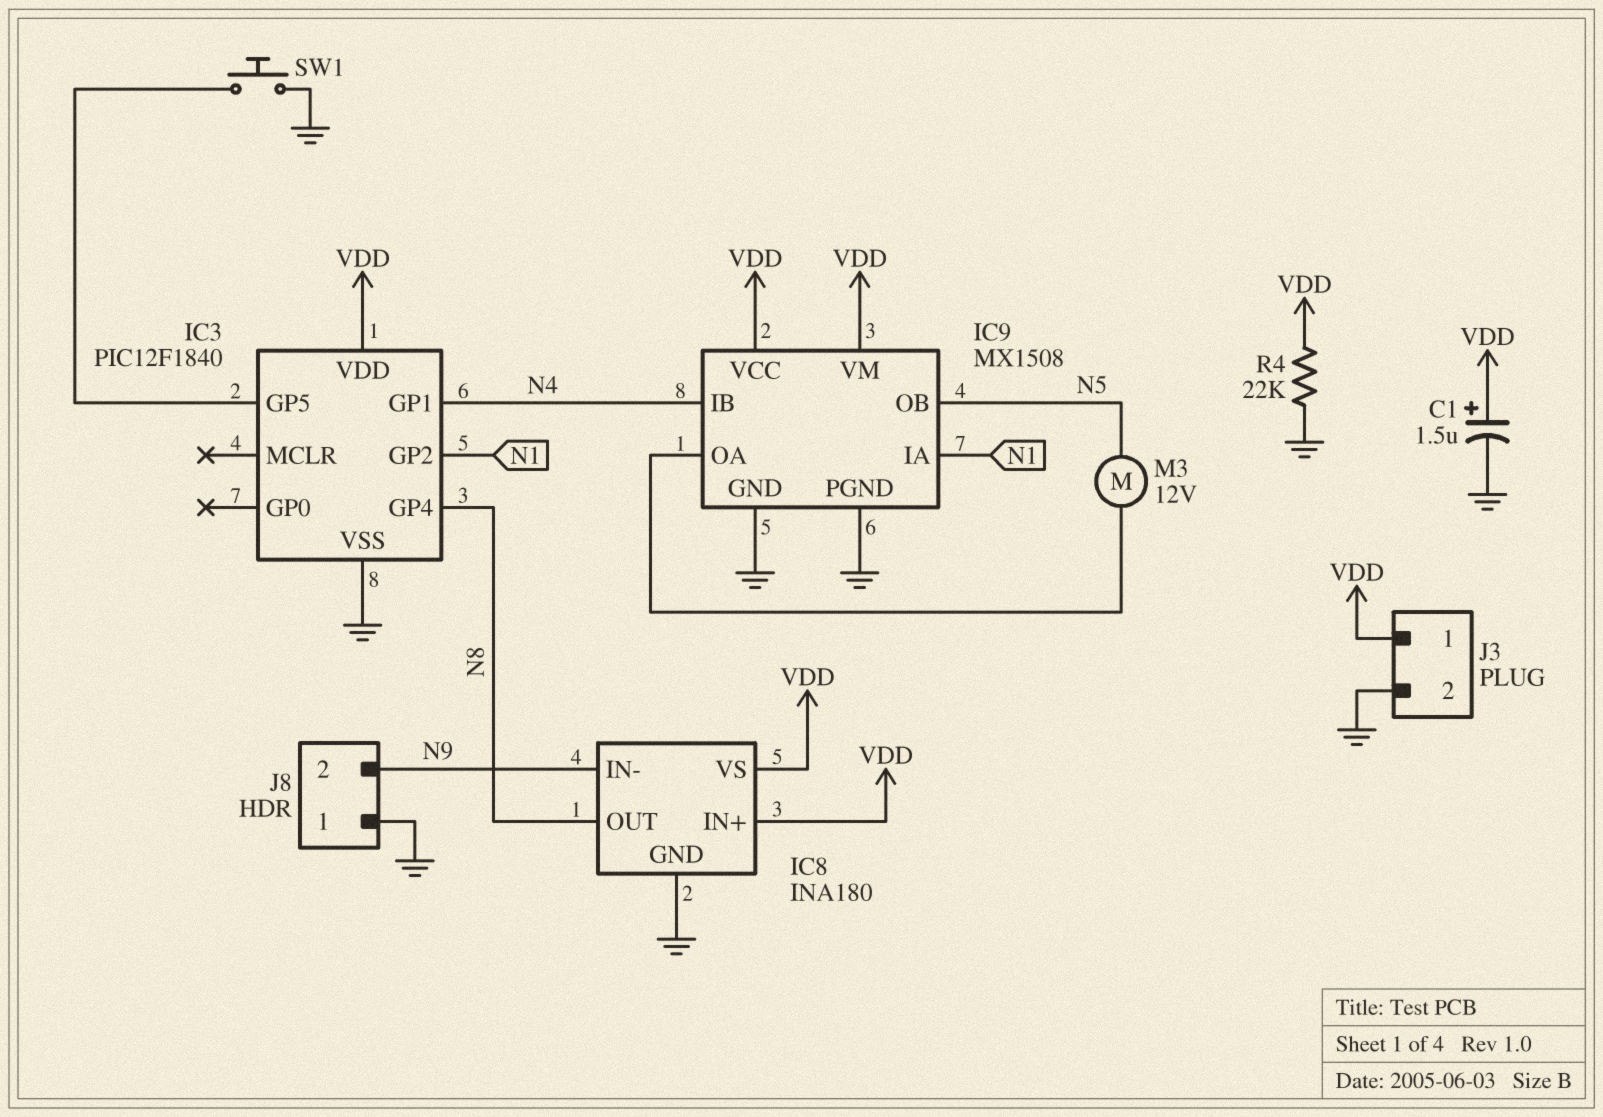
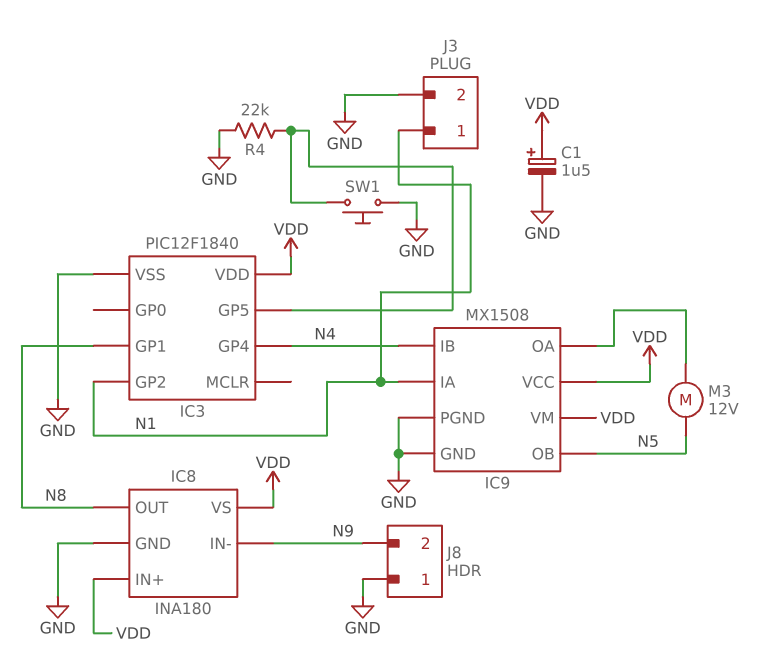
IC3 pin GP1: N4 -> N8
IC3 pin GP4: N8 -> N4
J3 pin 1: VDD -> N1
R4: 22k (GND, VDD) -> 22k (GND, IC3/GP5)

